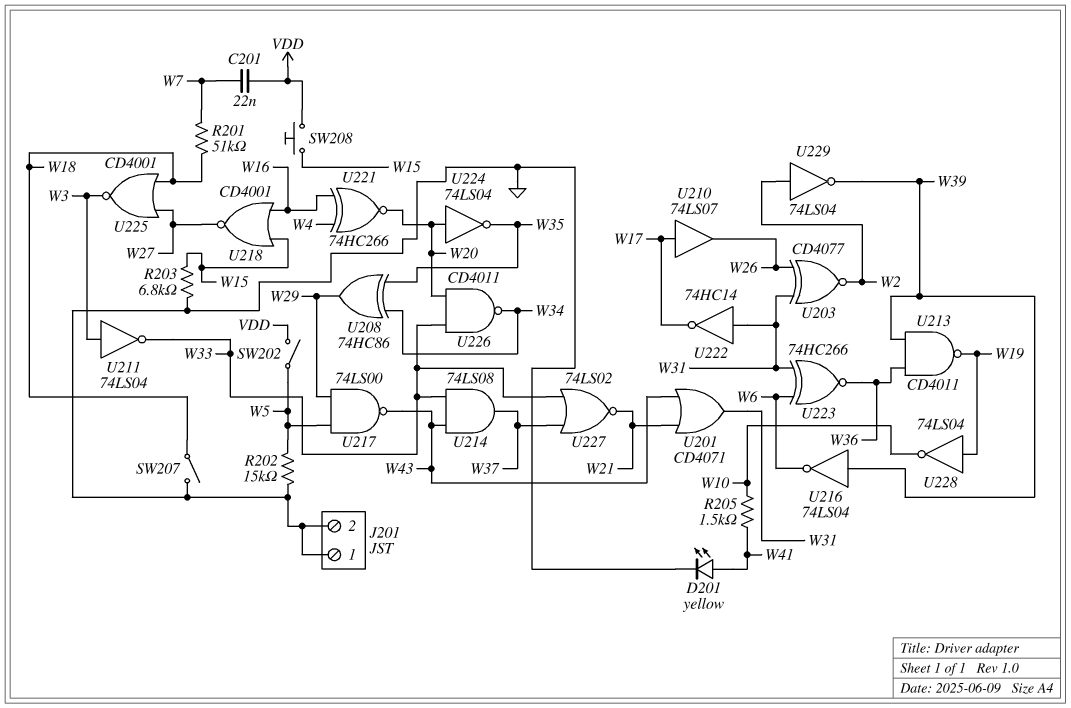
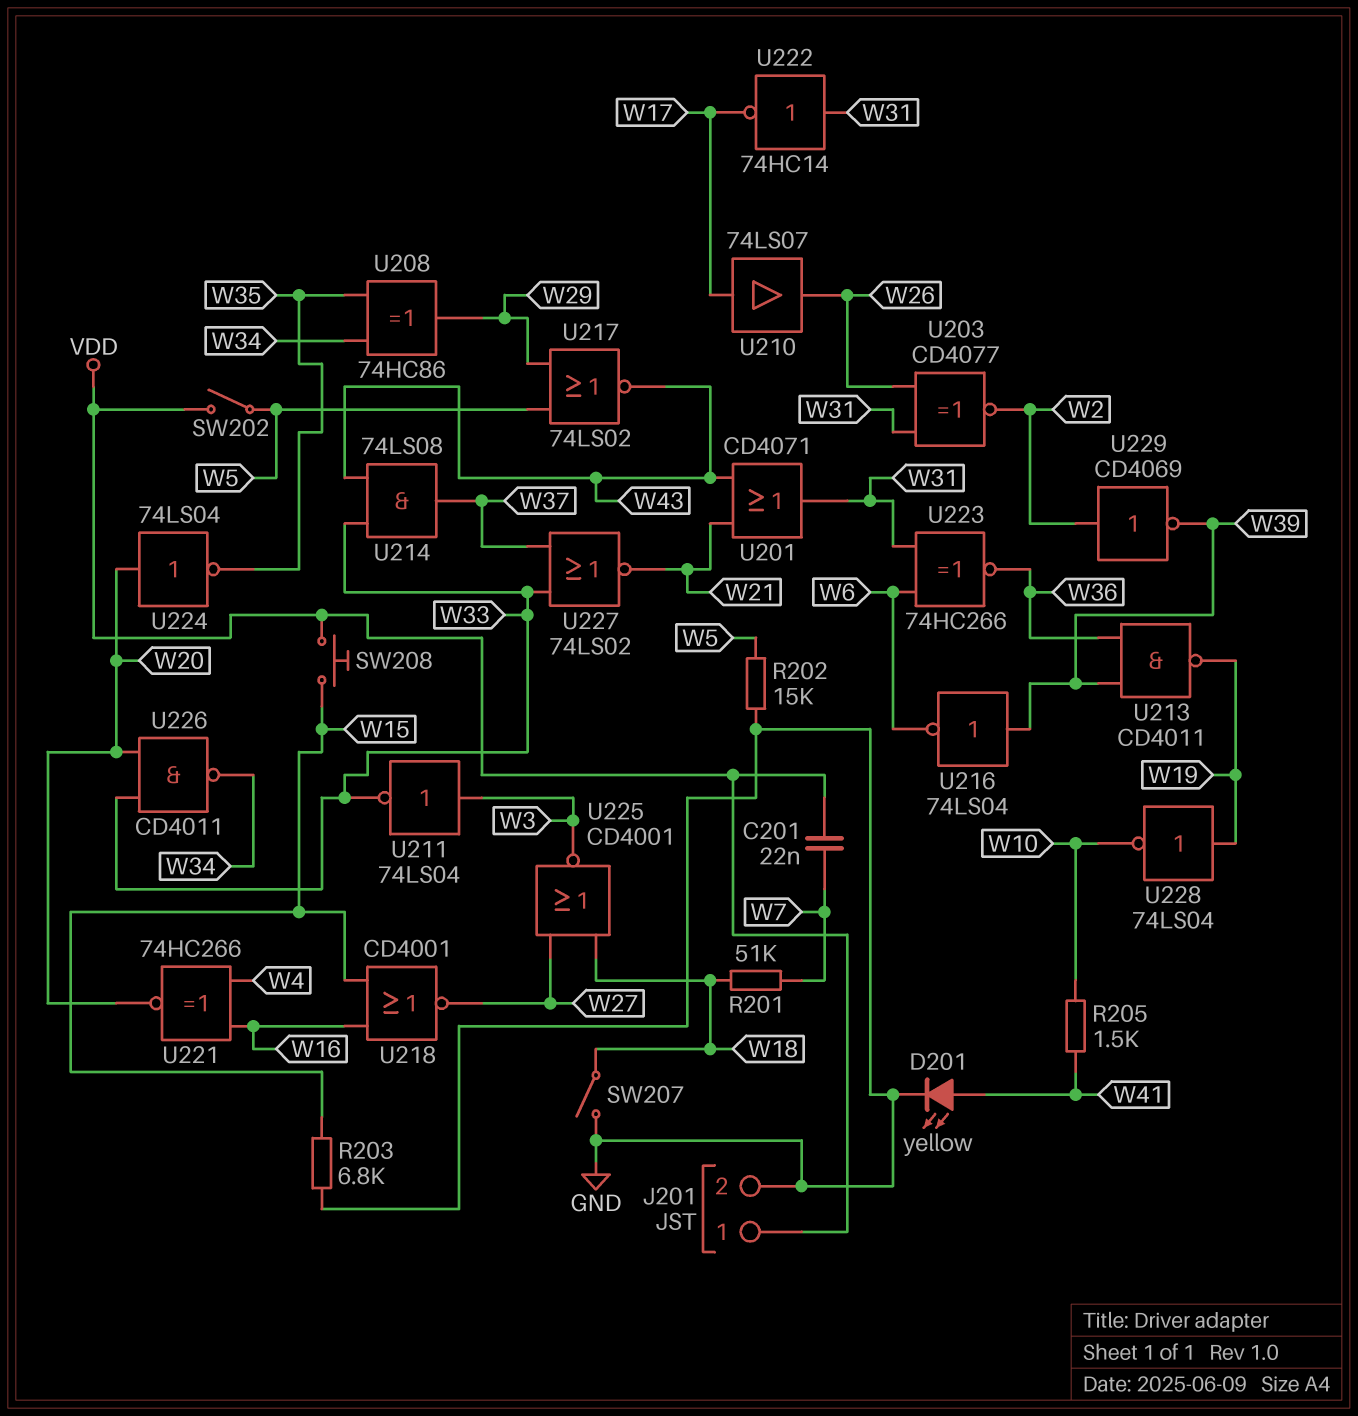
J201 pin 1: GND -> VDD
U217: NAND 74LS00 (in W5, in W29, out W43) -> NOR 74LS02 (in W5, in W29, out W43)
U229: NOT 74LS04 (in W2, out W39) -> NOT CD4069 (in W2, out W39)

